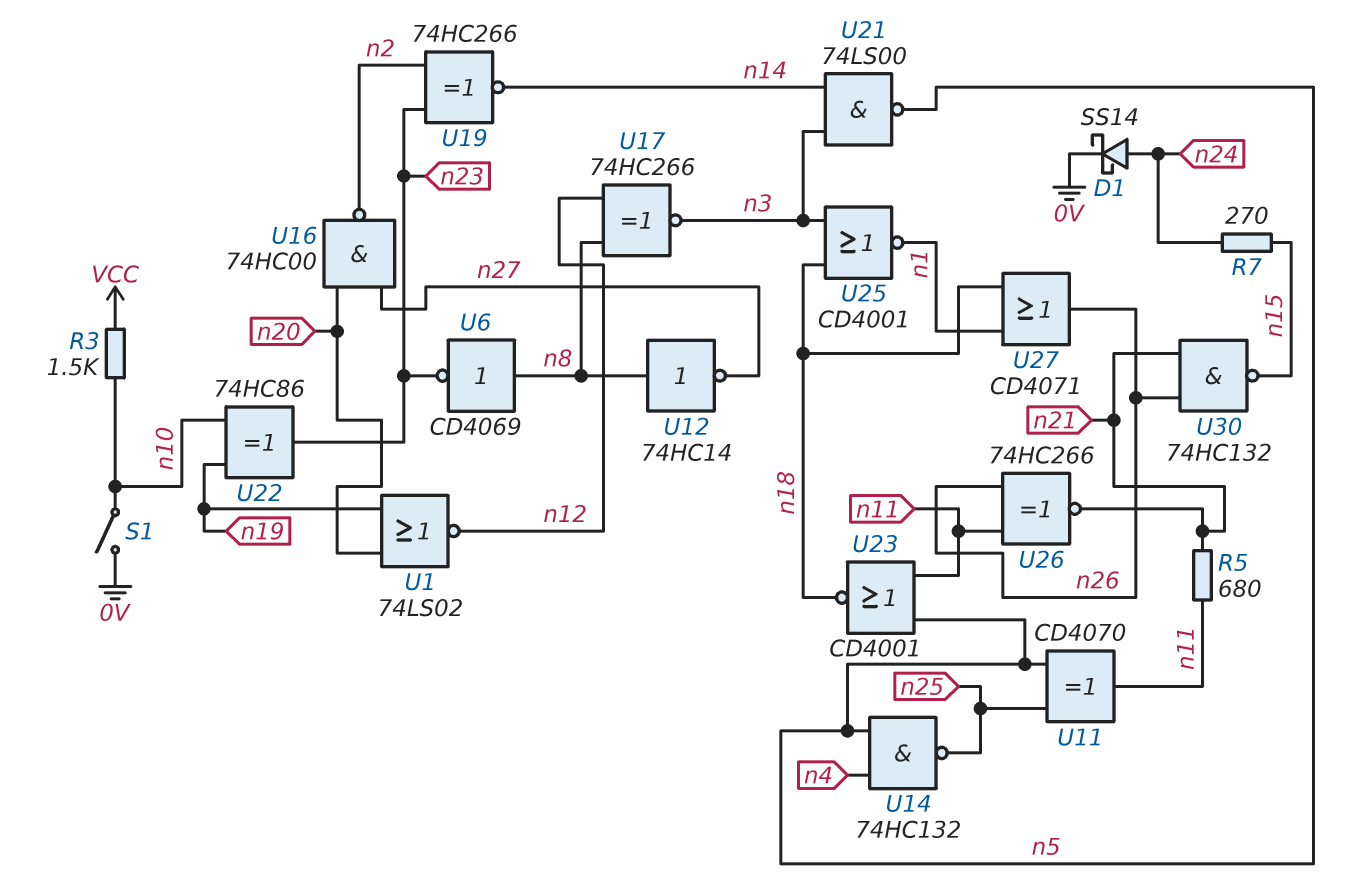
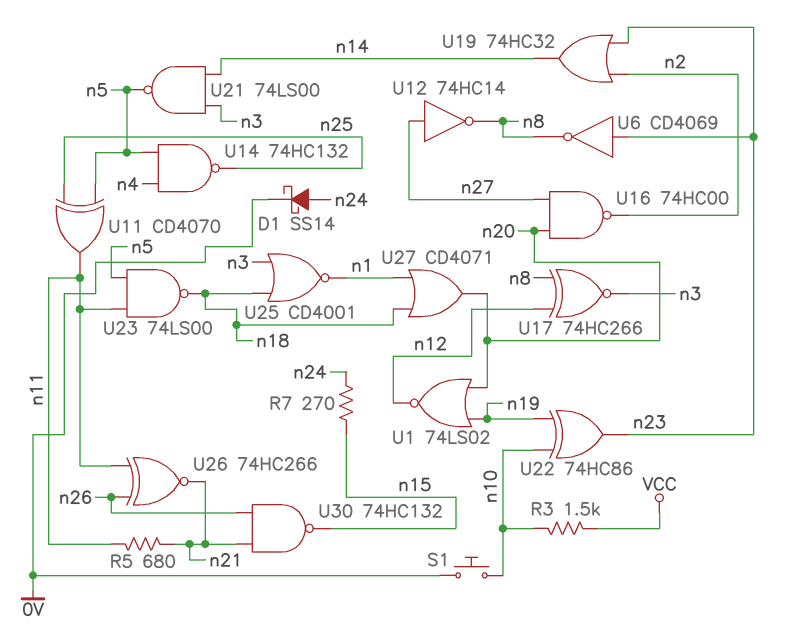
S1: switch (0V, n10) -> button (0V, n10)
U6: NOT CD4069 (in n8, out n23) -> NOT CD4069 (in n23, out n8)
U12: NOT 74HC14 (in n8, out n27) -> NOT 74HC14 (in n27, out n8)
U19: XNOR 74HC266 (in n2, in n23, out n14) -> OR 74HC32 (in n2, in n23, out n14)
U23: NOR CD4001 (in n5, in n11, out n18) -> NAND 74LS00 (in n5, in n11, out n18)
U27: OR CD4071 (in n1, in n18, out n26) -> OR CD4071 (in n1, in n18, out n20)

